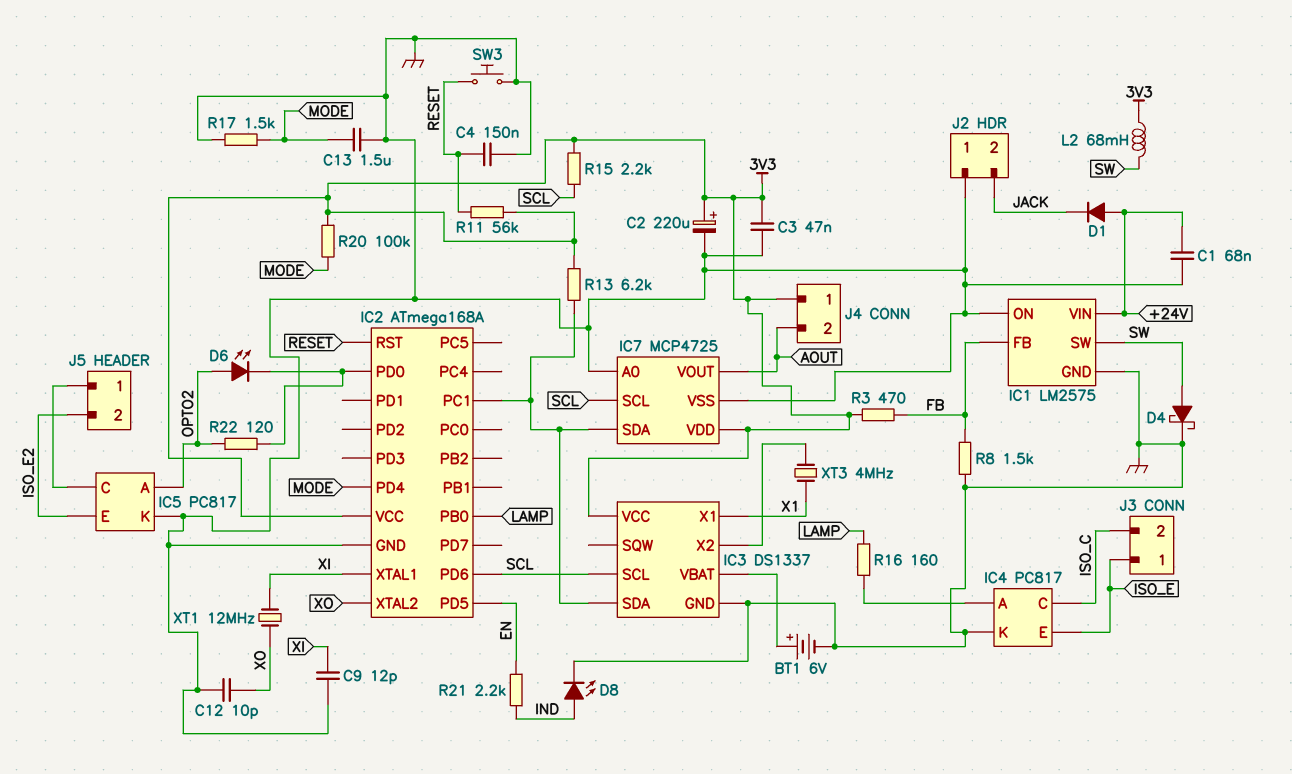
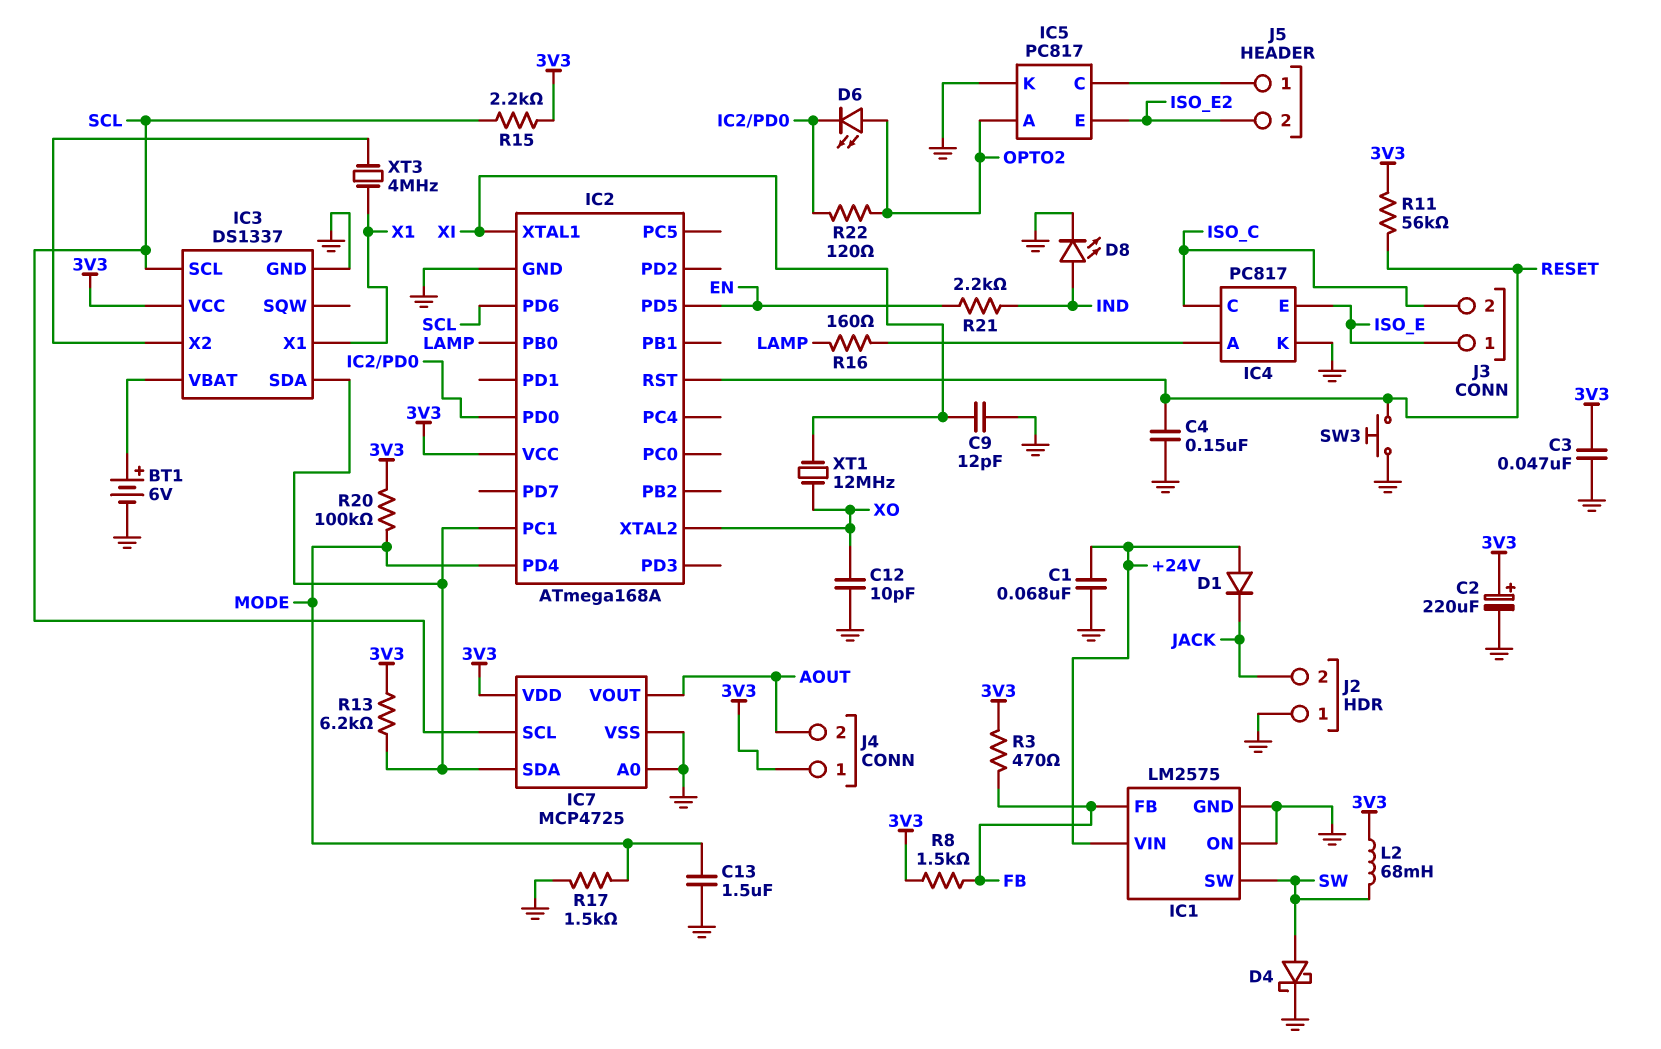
R8: 1.5k (FB, GND) -> 1.5k (3V3, FB)

